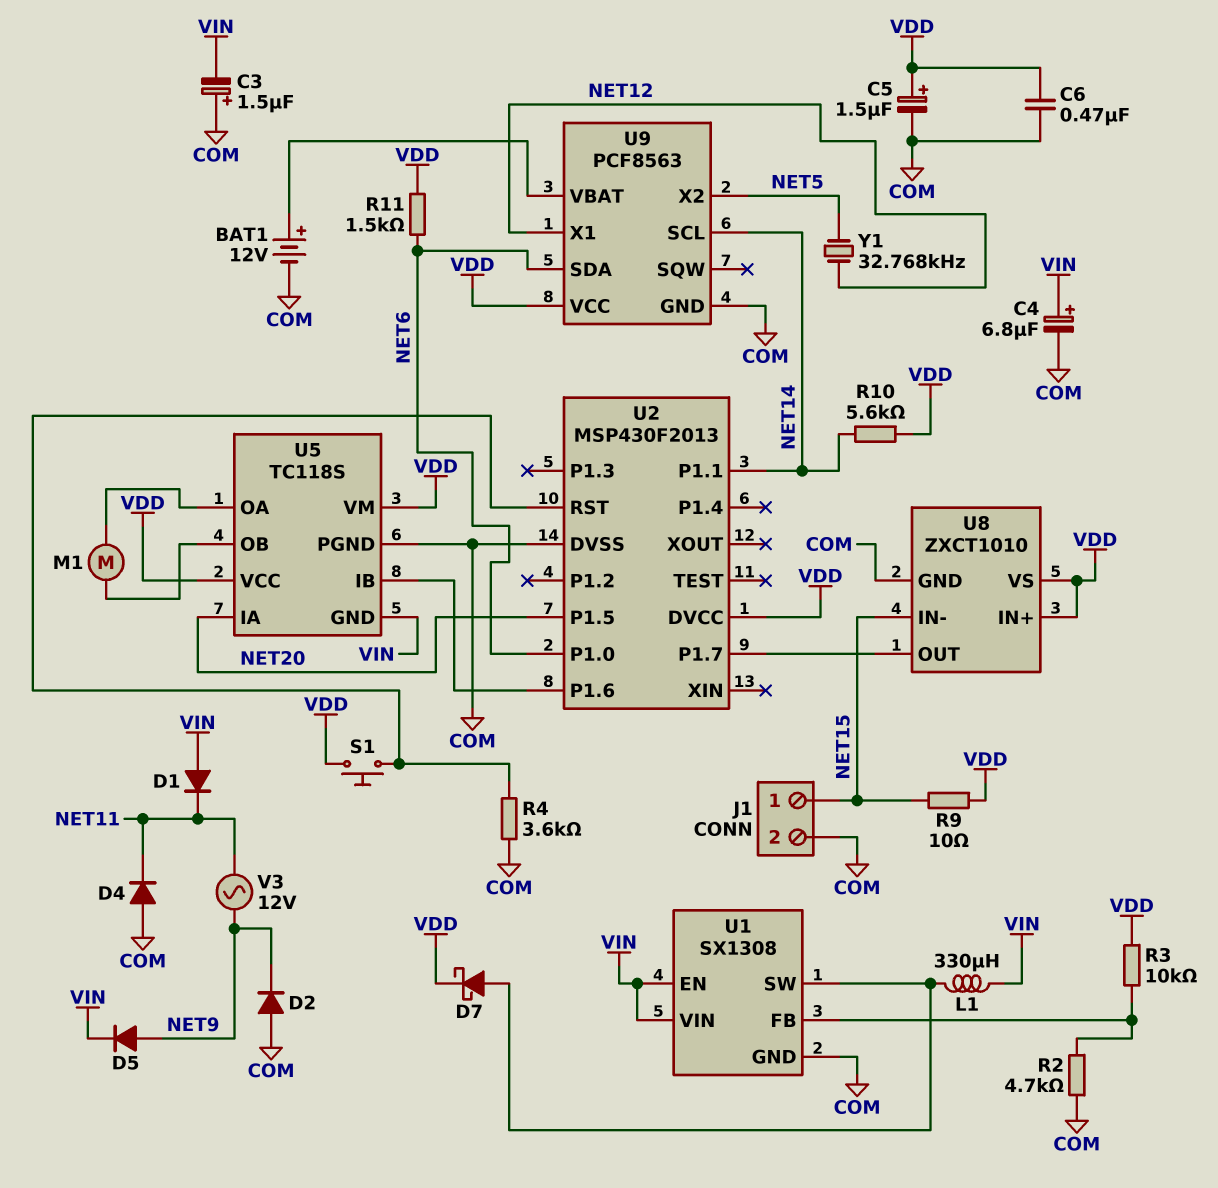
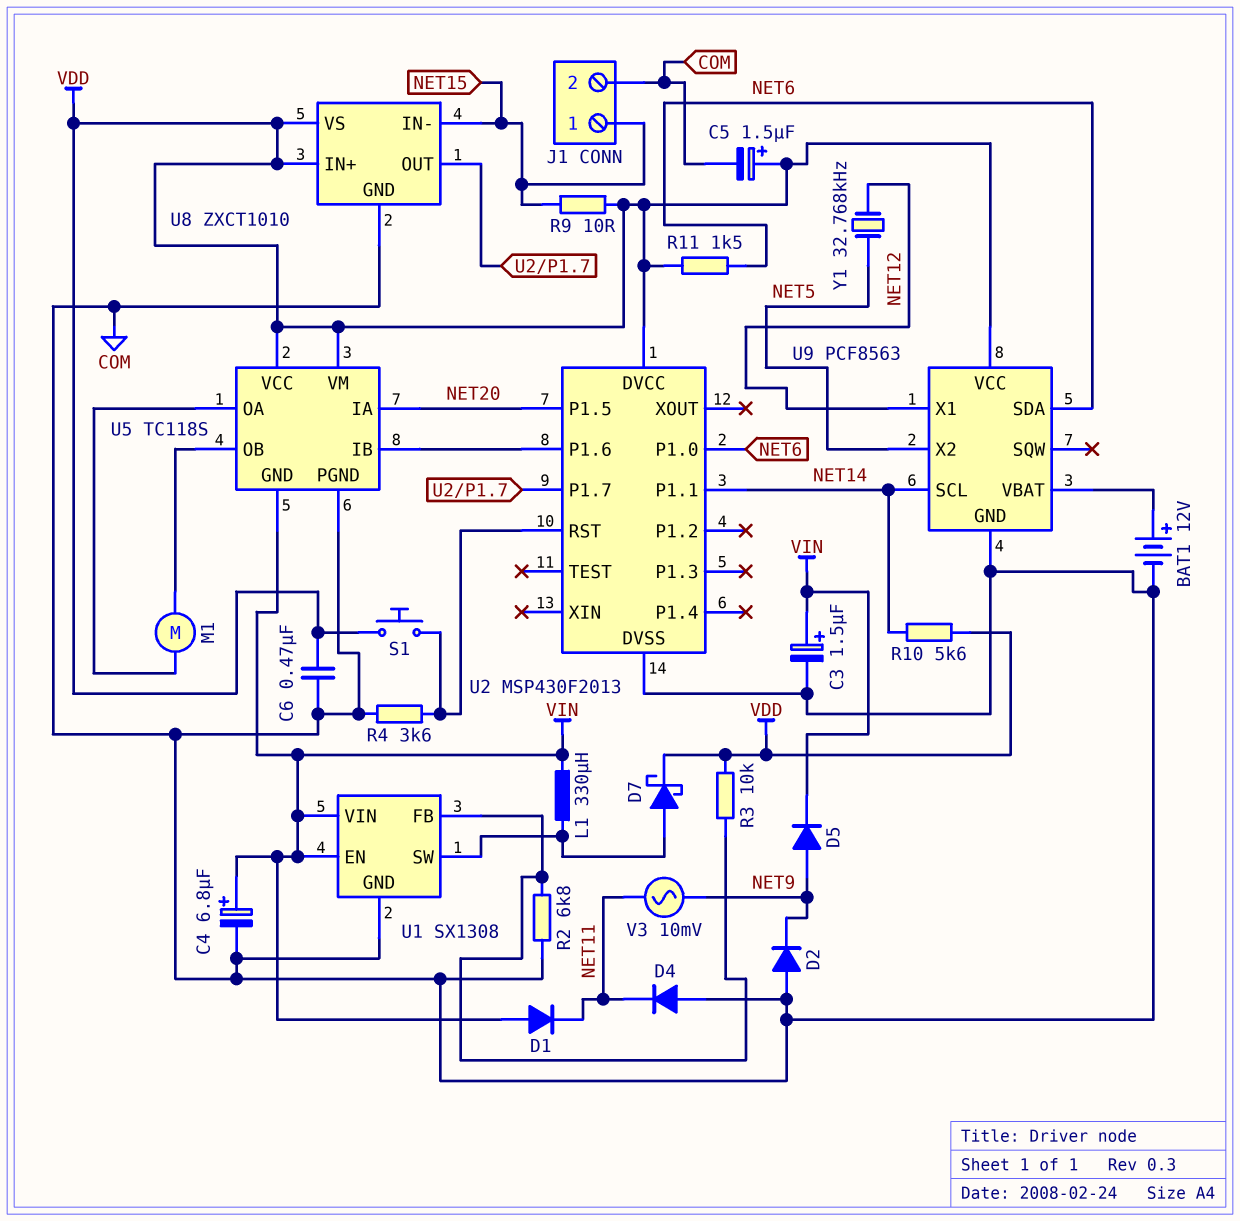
C3: 1.5uF (plus COM, minus VIN) -> 1.5uF (plus VIN, minus COM)
R2: 4.7k (COM, U1/FB) -> 6.8k (COM, U1/FB)
V3: AC 12V (NET9, NET11) -> AC 10mV (NET9, NET11)

